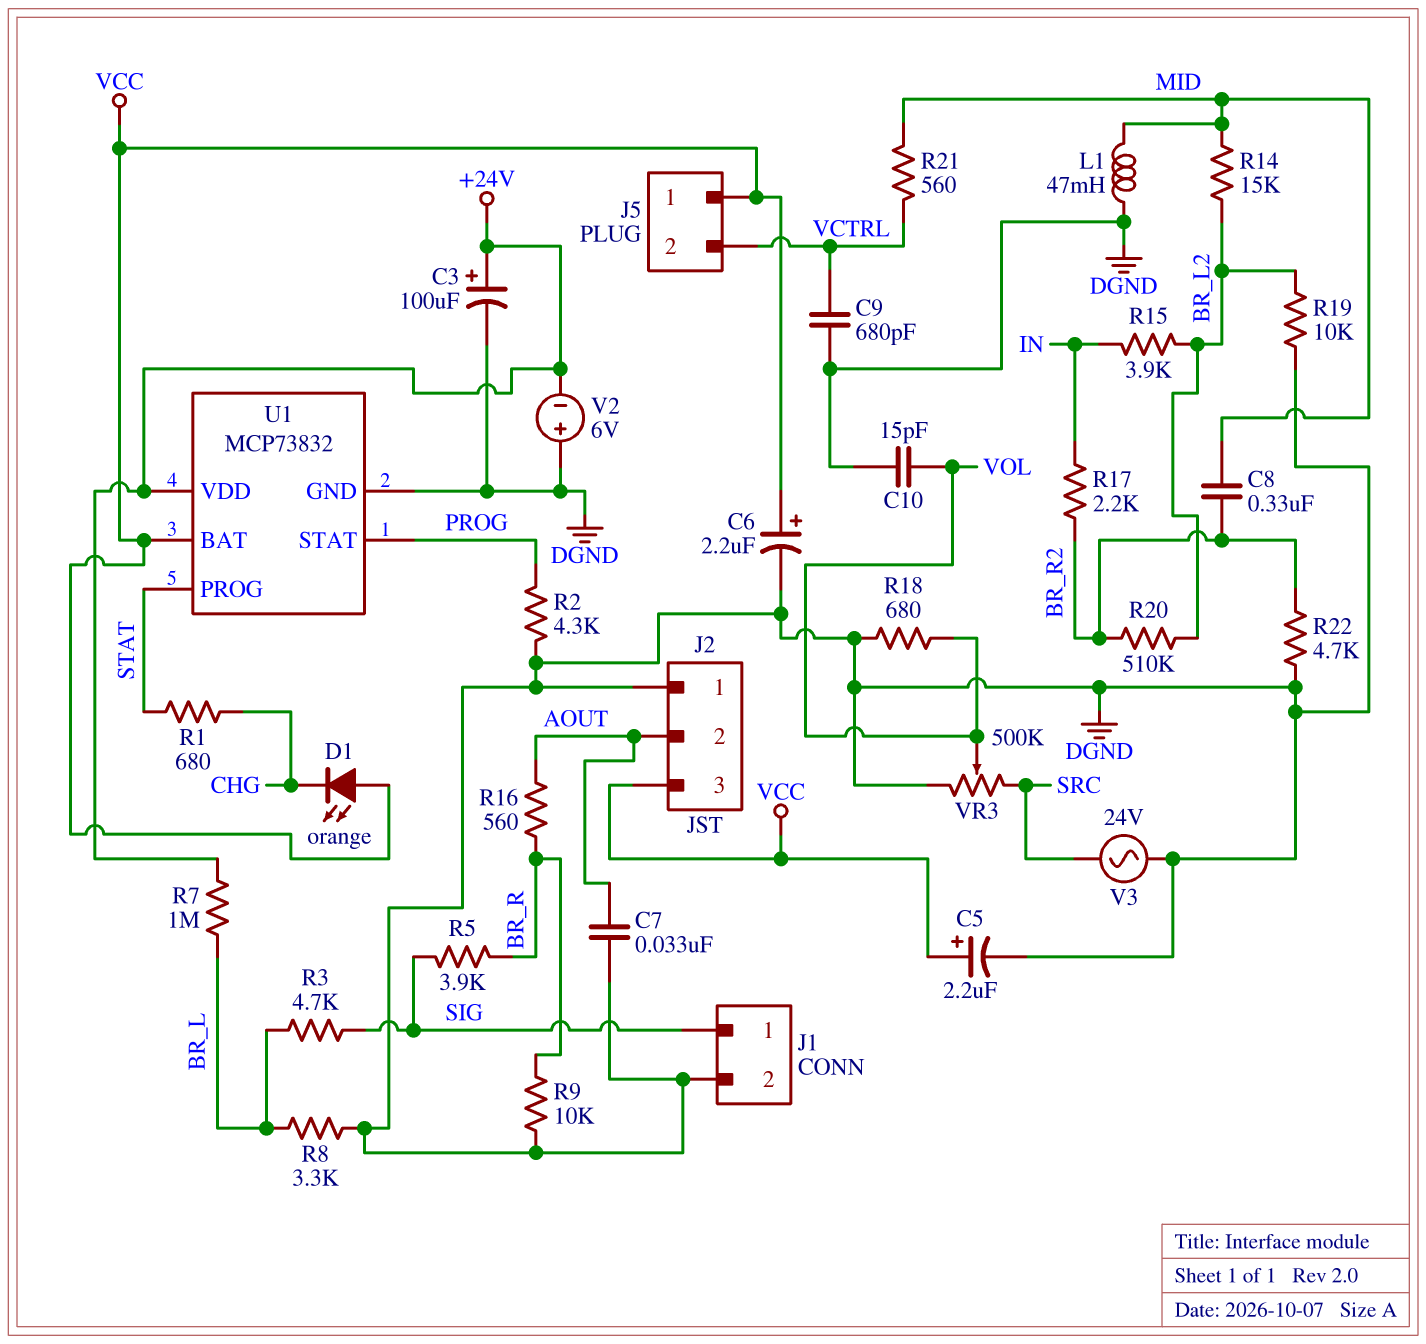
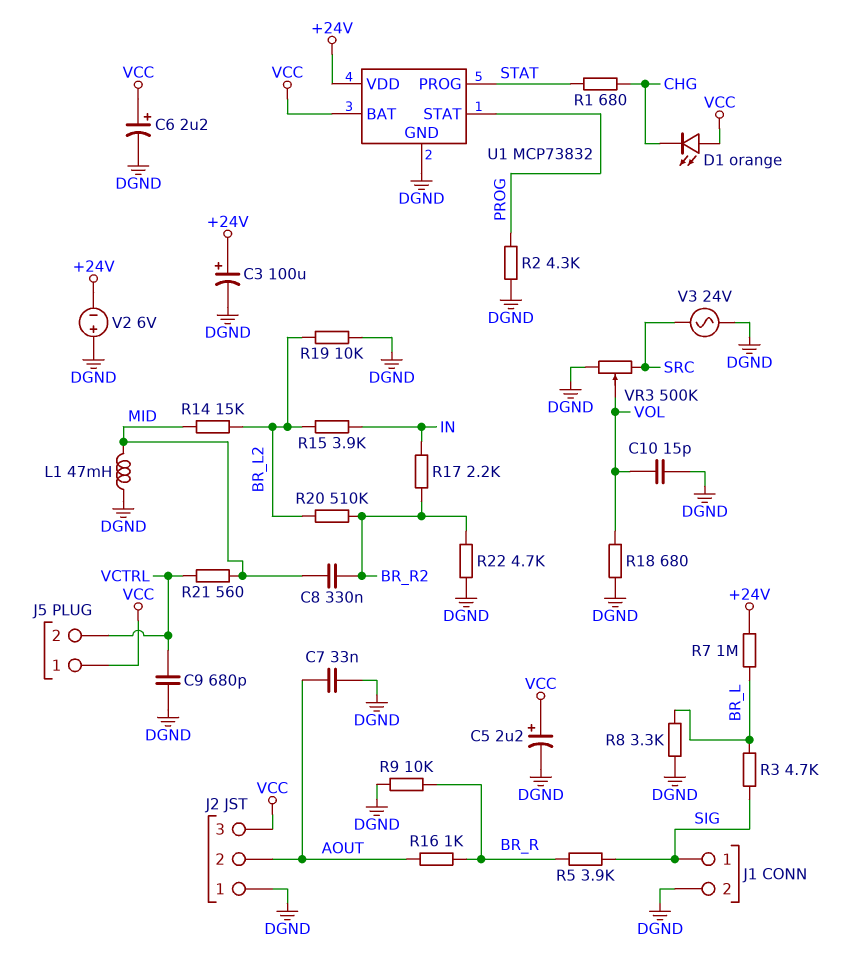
R16: 560 (AOUT, BR_R) -> 1k (AOUT, BR_R)

